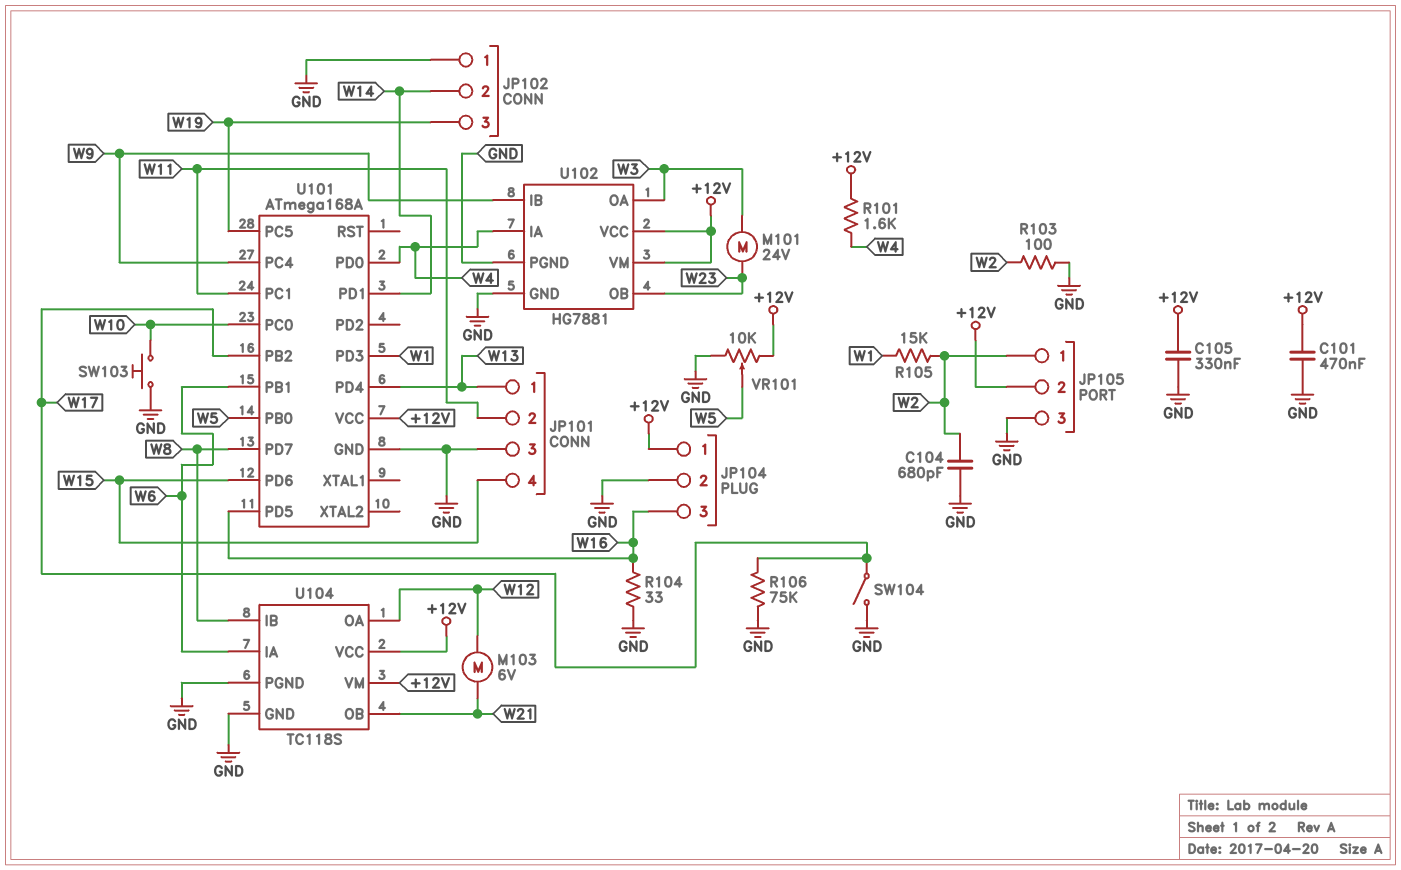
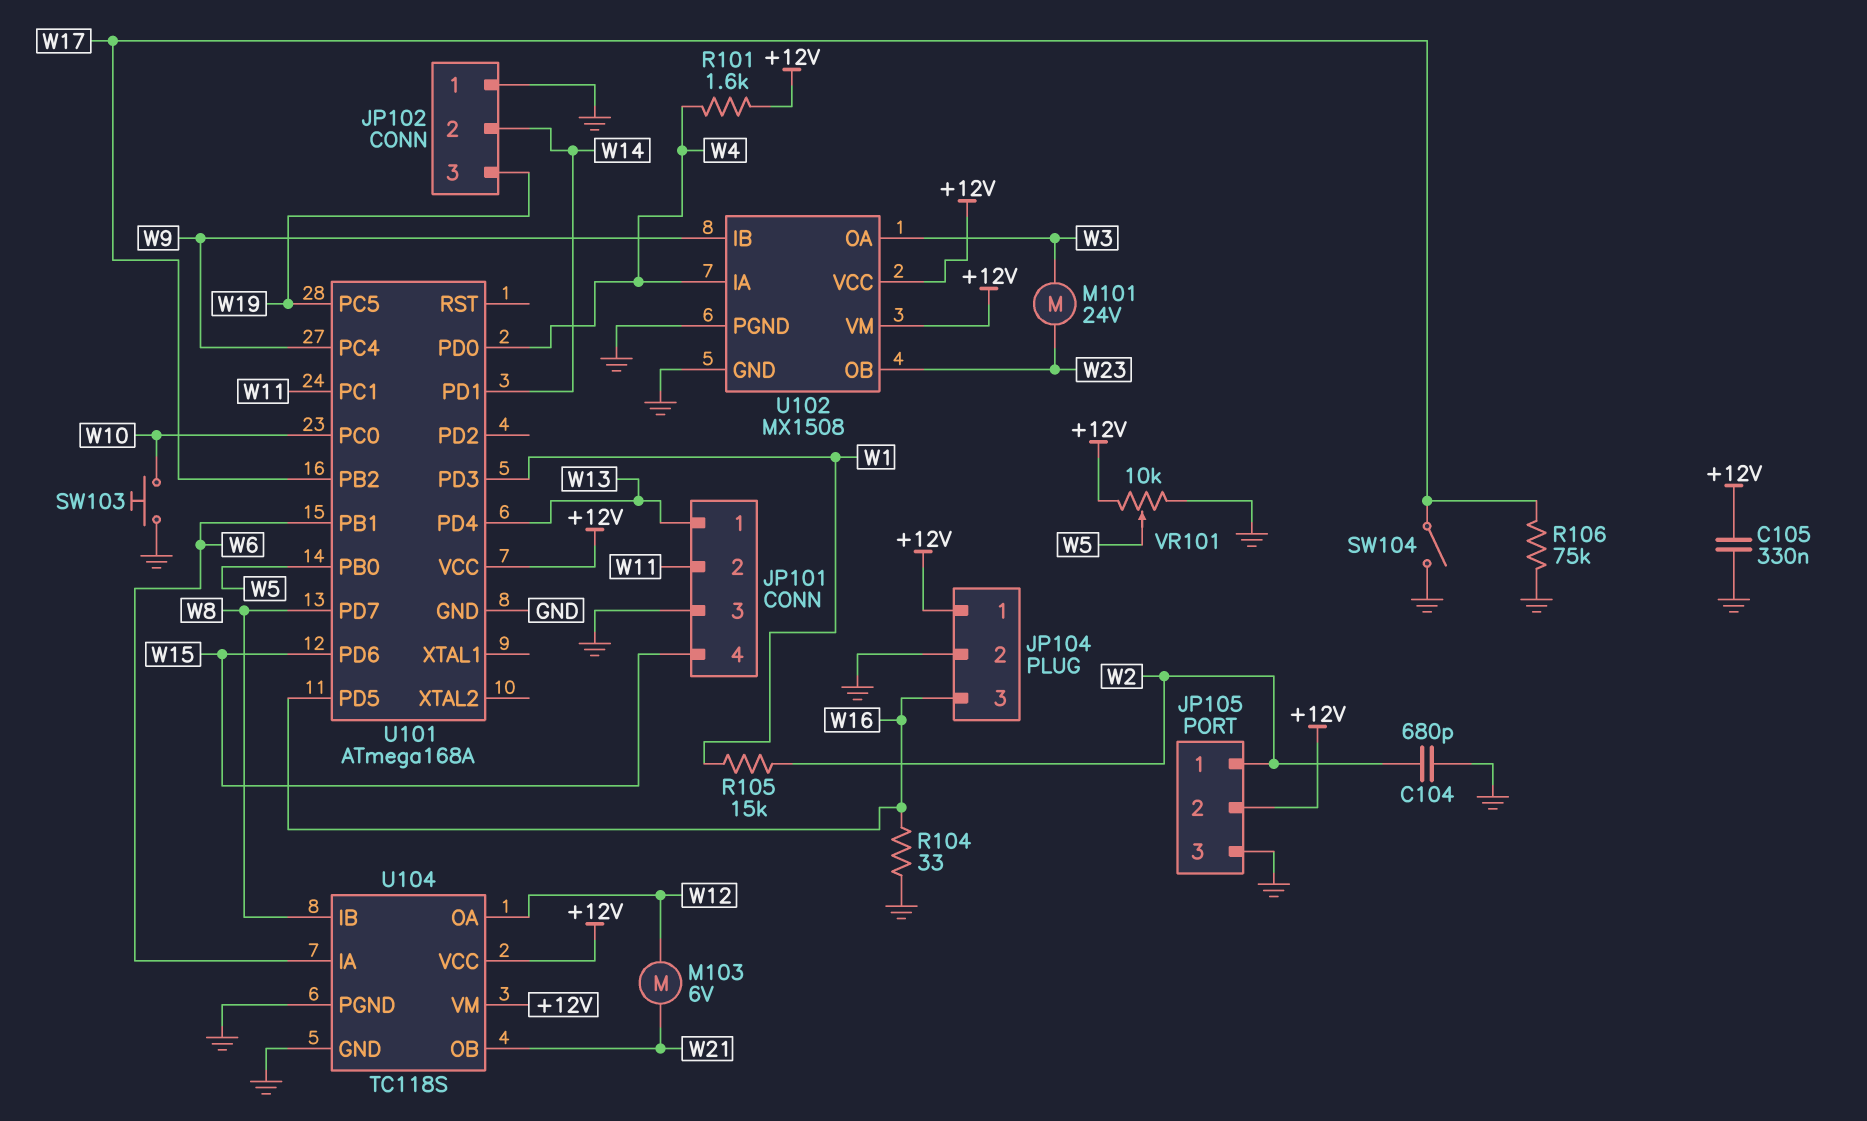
C101: 470nF (+12V, GND) -> none
R103: 100 (GND, W2) -> none
U102: HG7881 -> MX1508

